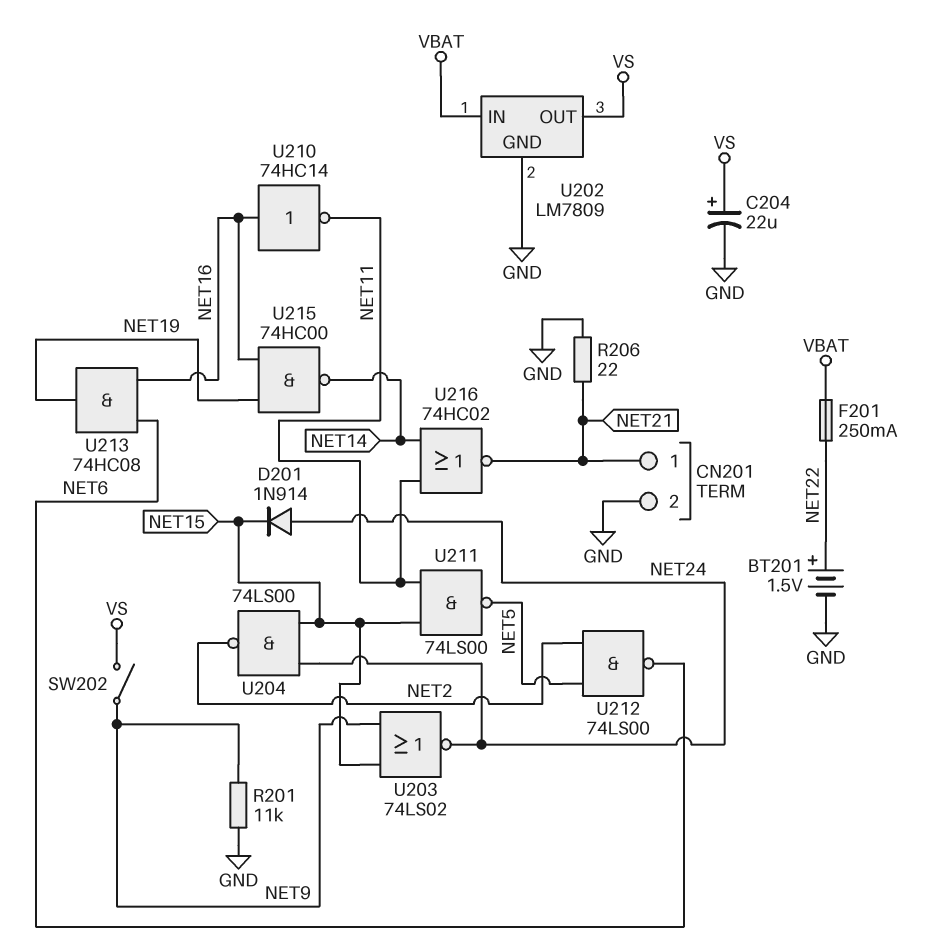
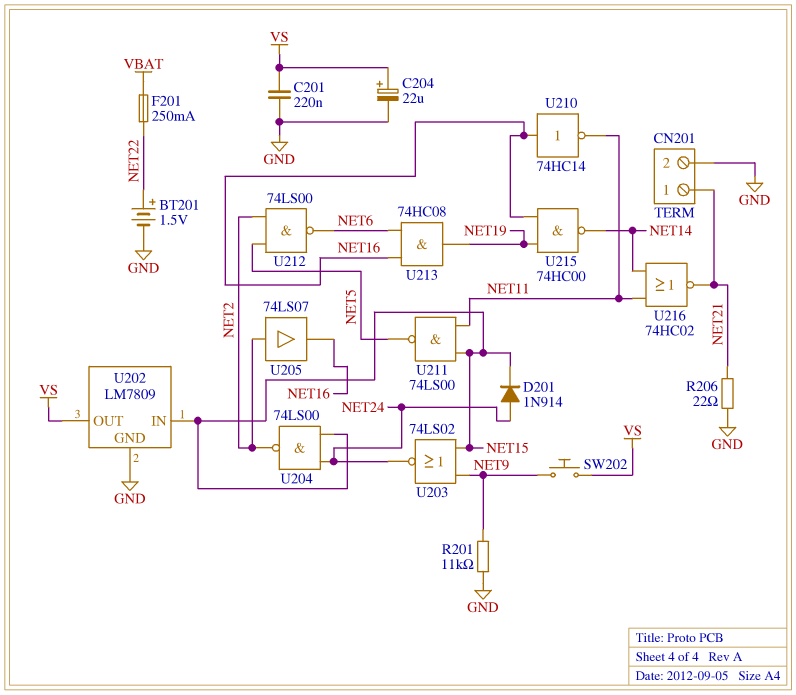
C201: none -> 220nF (GND, VS)
SW202: switch (NET9, VS) -> button (NET9, VS)
U202 pin IN: VBAT -> NET15
U205: none -> buffer 74LS07 (in NET2, out NET16)

